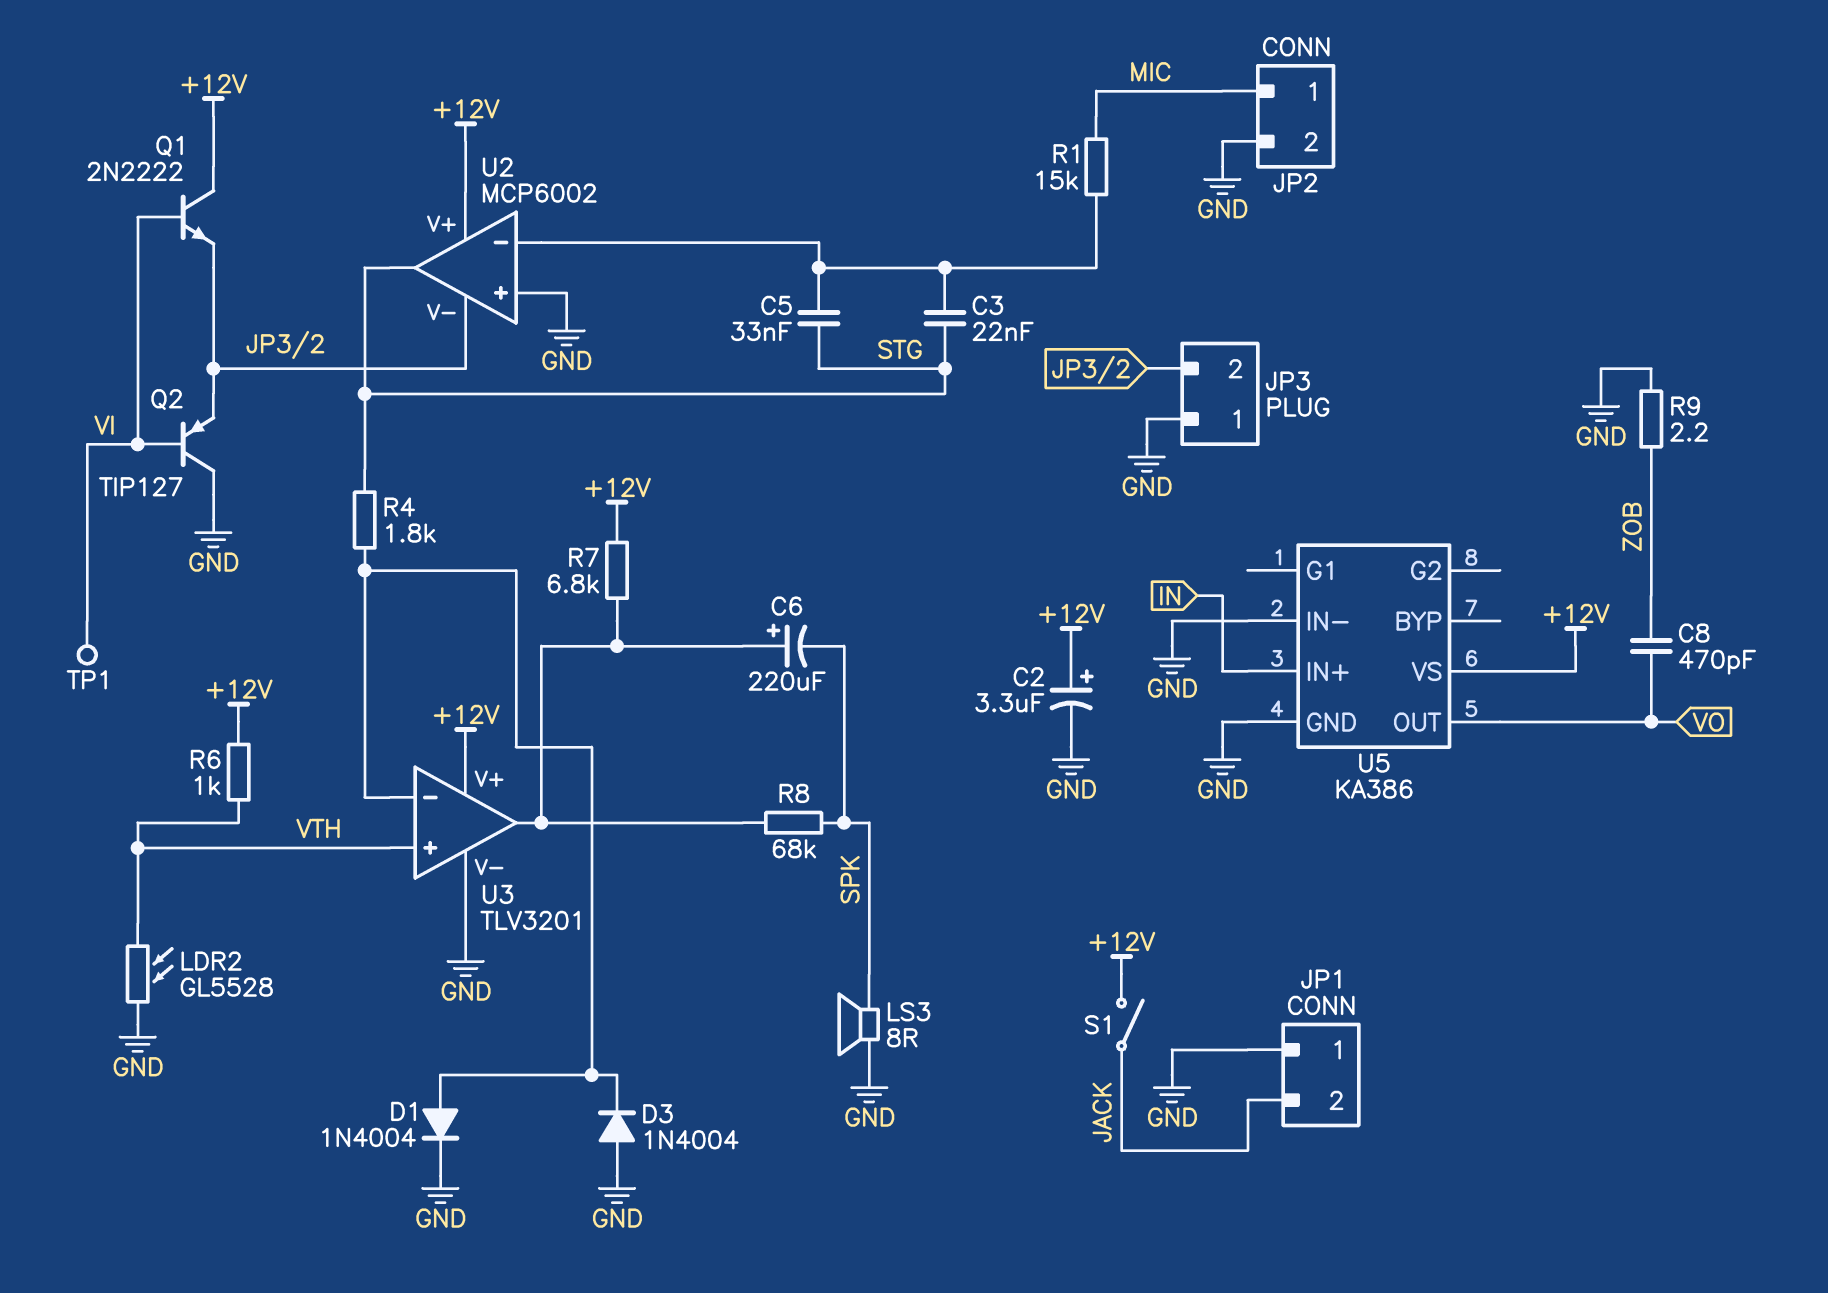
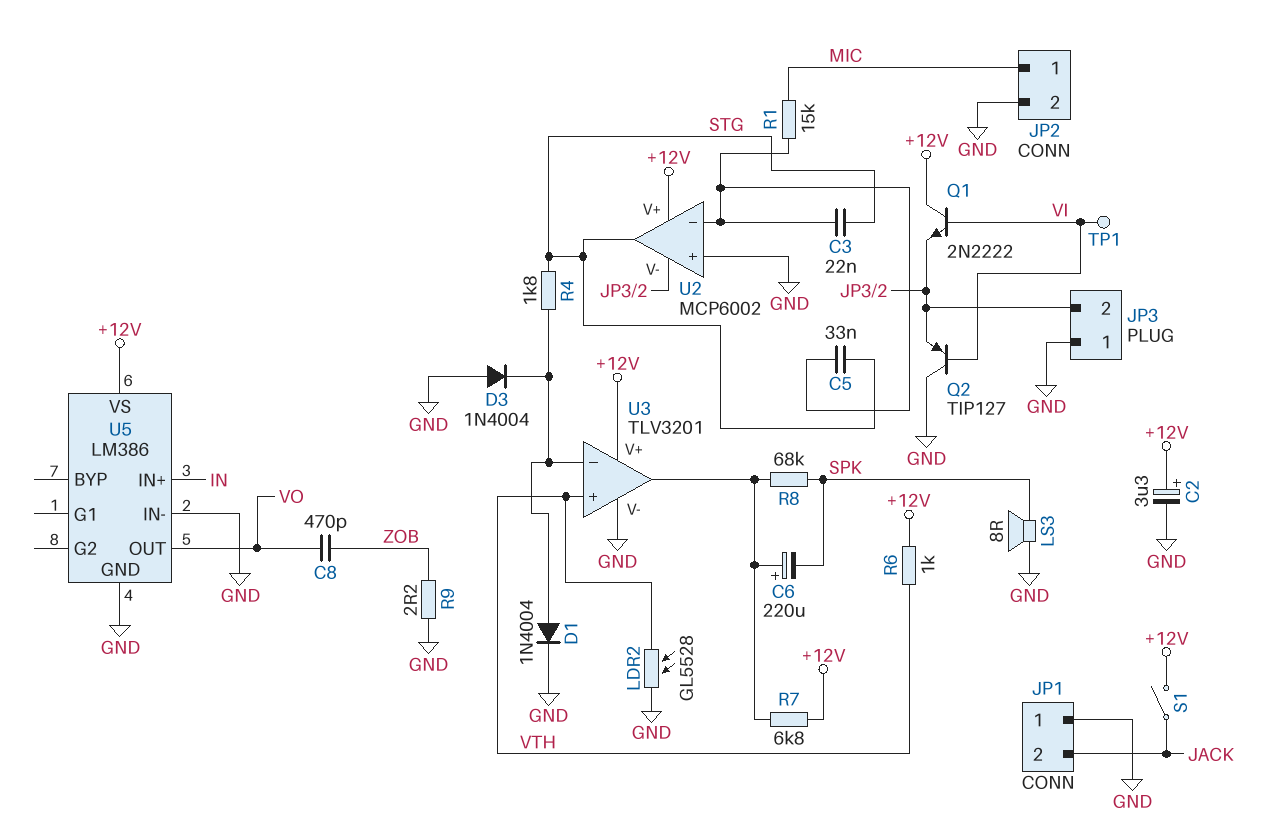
U5: KA386 -> LM386

